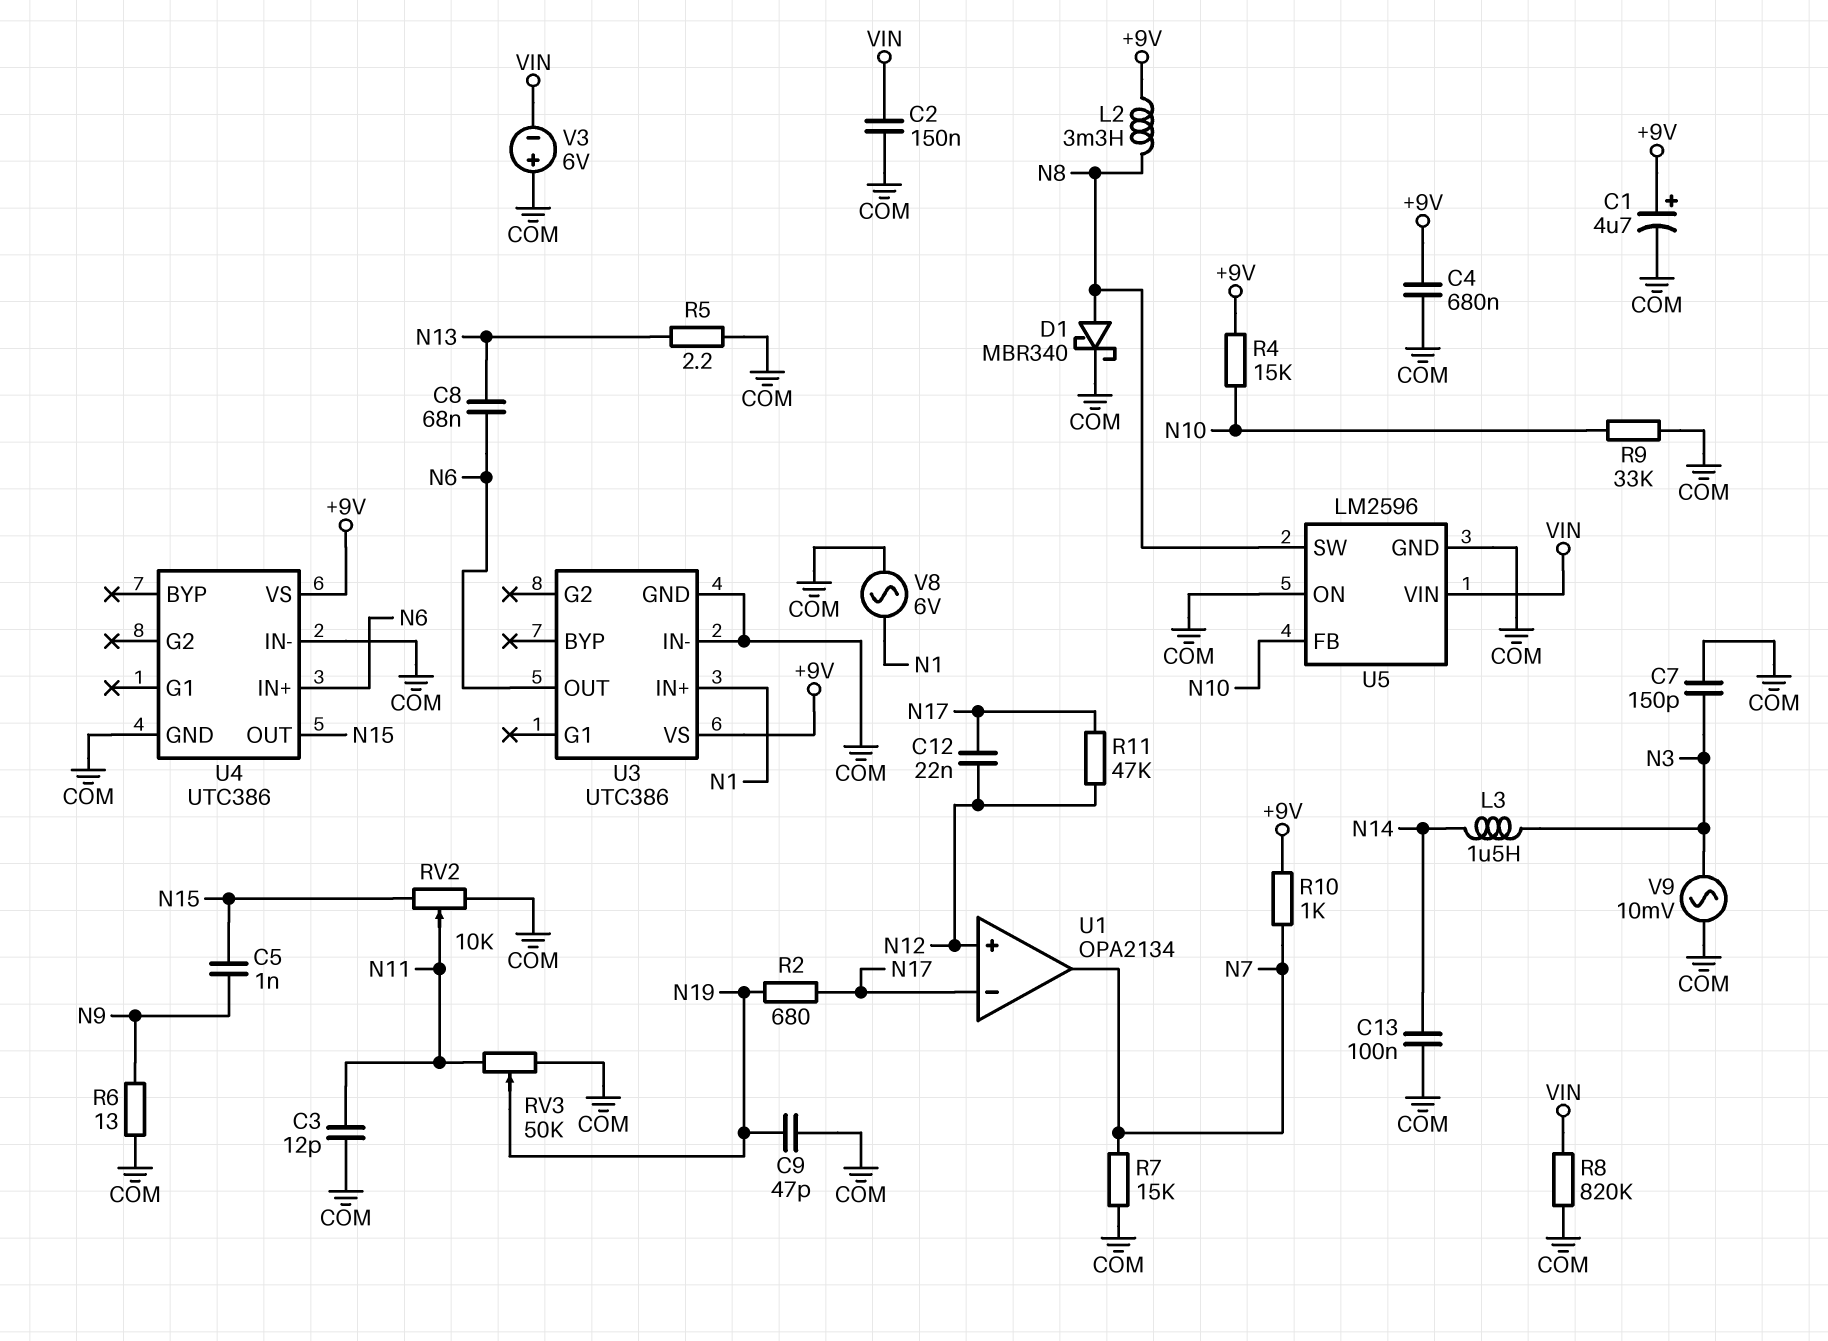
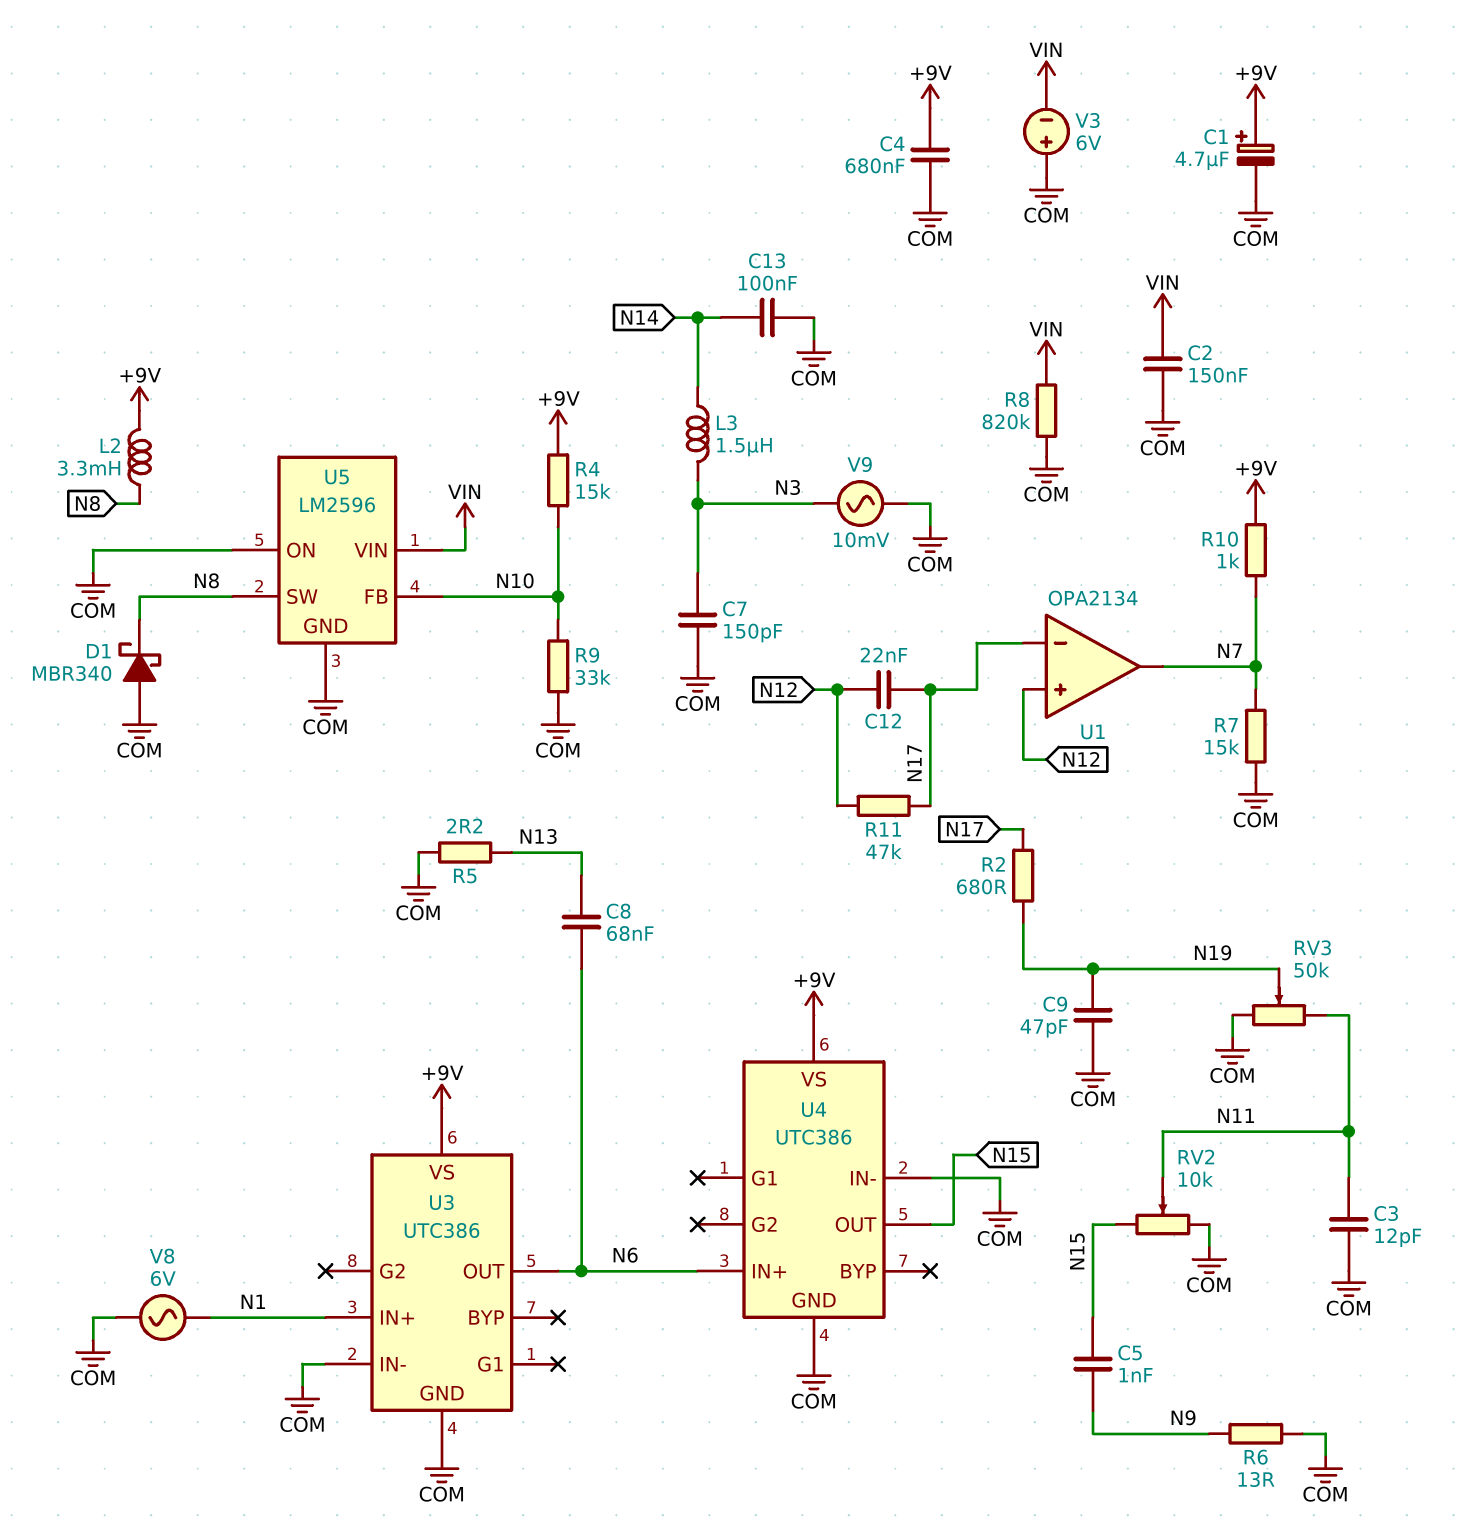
D1: schottky MBR340 (A N8, K COM) -> schottky MBR340 (A COM, K N8)

